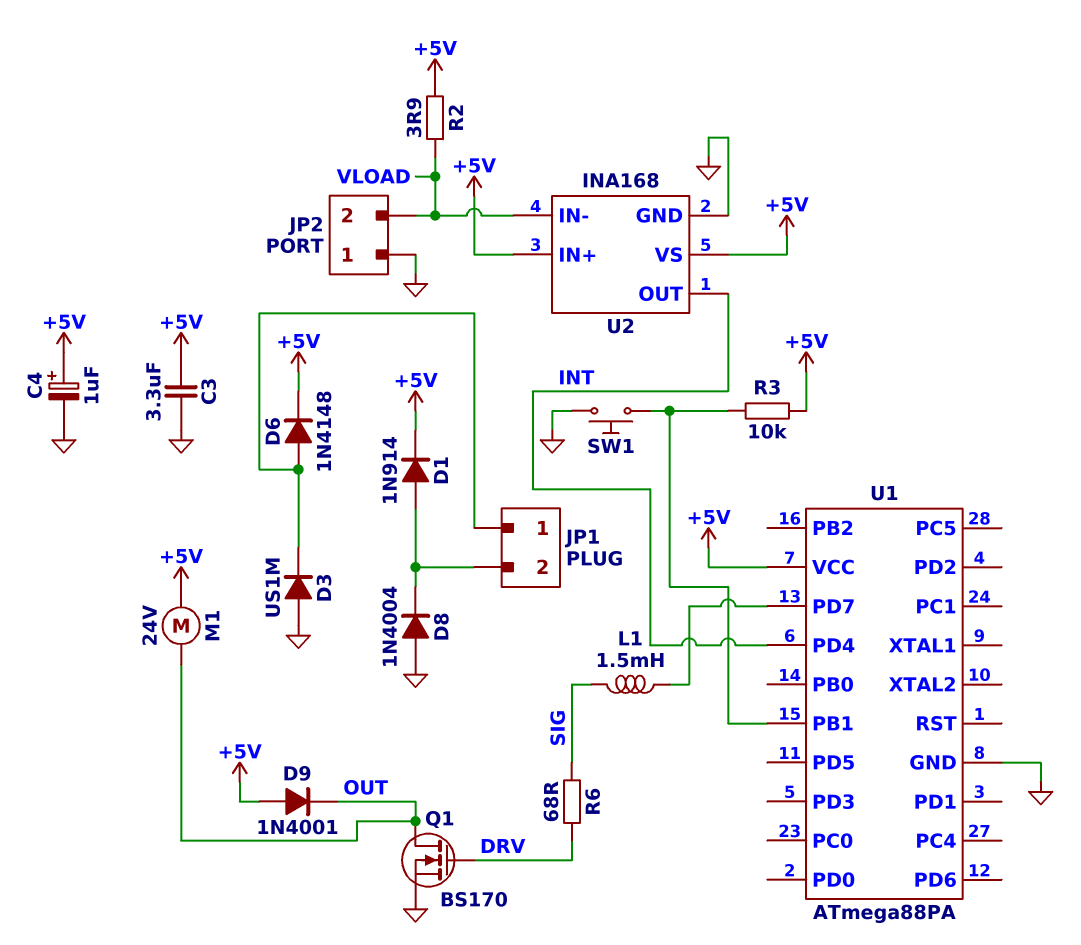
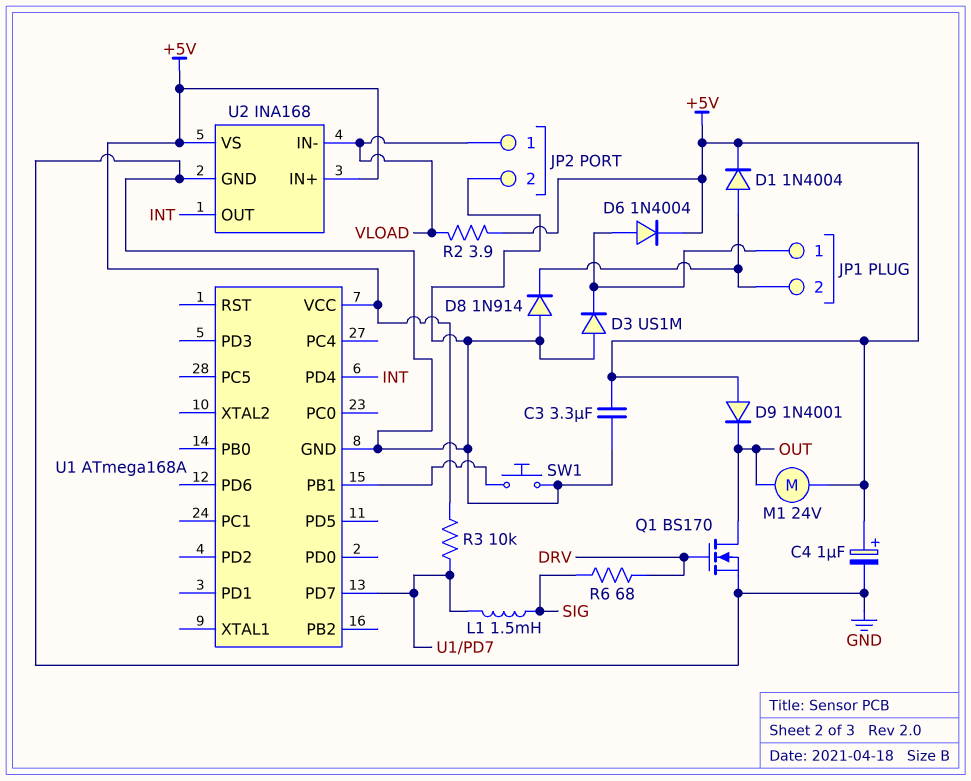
D1: diode 1N914 (A JP1/2, K +5V) -> diode 1N4004 (A JP1/2, K +5V)
D6: diode 1N4148 (A JP1/1, K +5V) -> diode 1N4004 (A JP1/1, K +5V)
D8: diode 1N4004 (A GND, K JP1/2) -> diode 1N914 (A GND, K JP1/2)
JP2 pin 1: GND -> VLOAD
JP2 pin 2: VLOAD -> GND
R3: 10k (+5V, U1/PB1) -> 10k (+5V, U1/PD7)
U1: ATmega88PA -> ATmega168A

